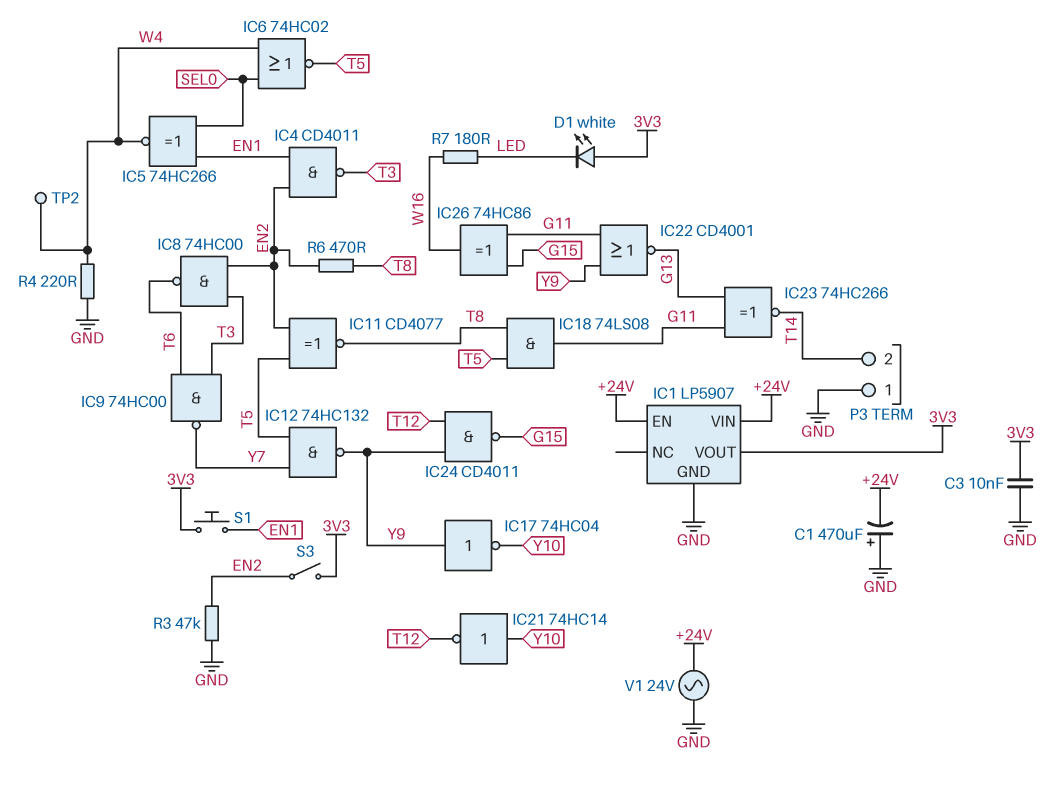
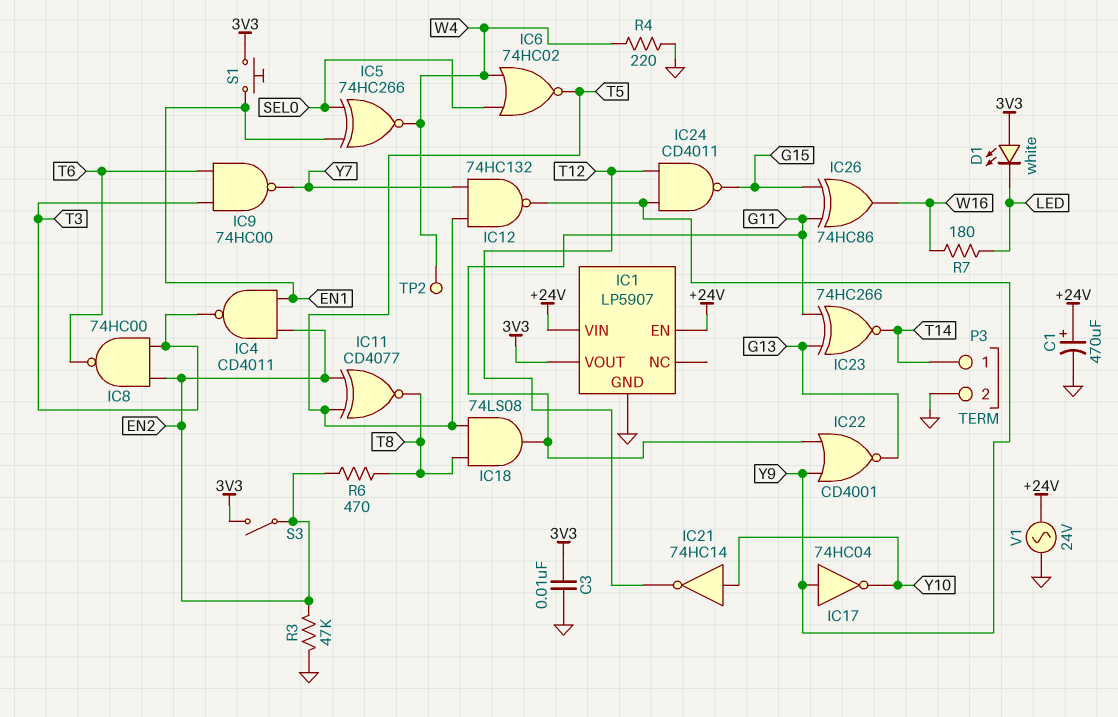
C1: 470uF (plus GND, minus +24V) -> 470uF (plus +24V, minus GND)
P3 pin 1: GND -> T14
P3 pin 2: T14 -> GND

